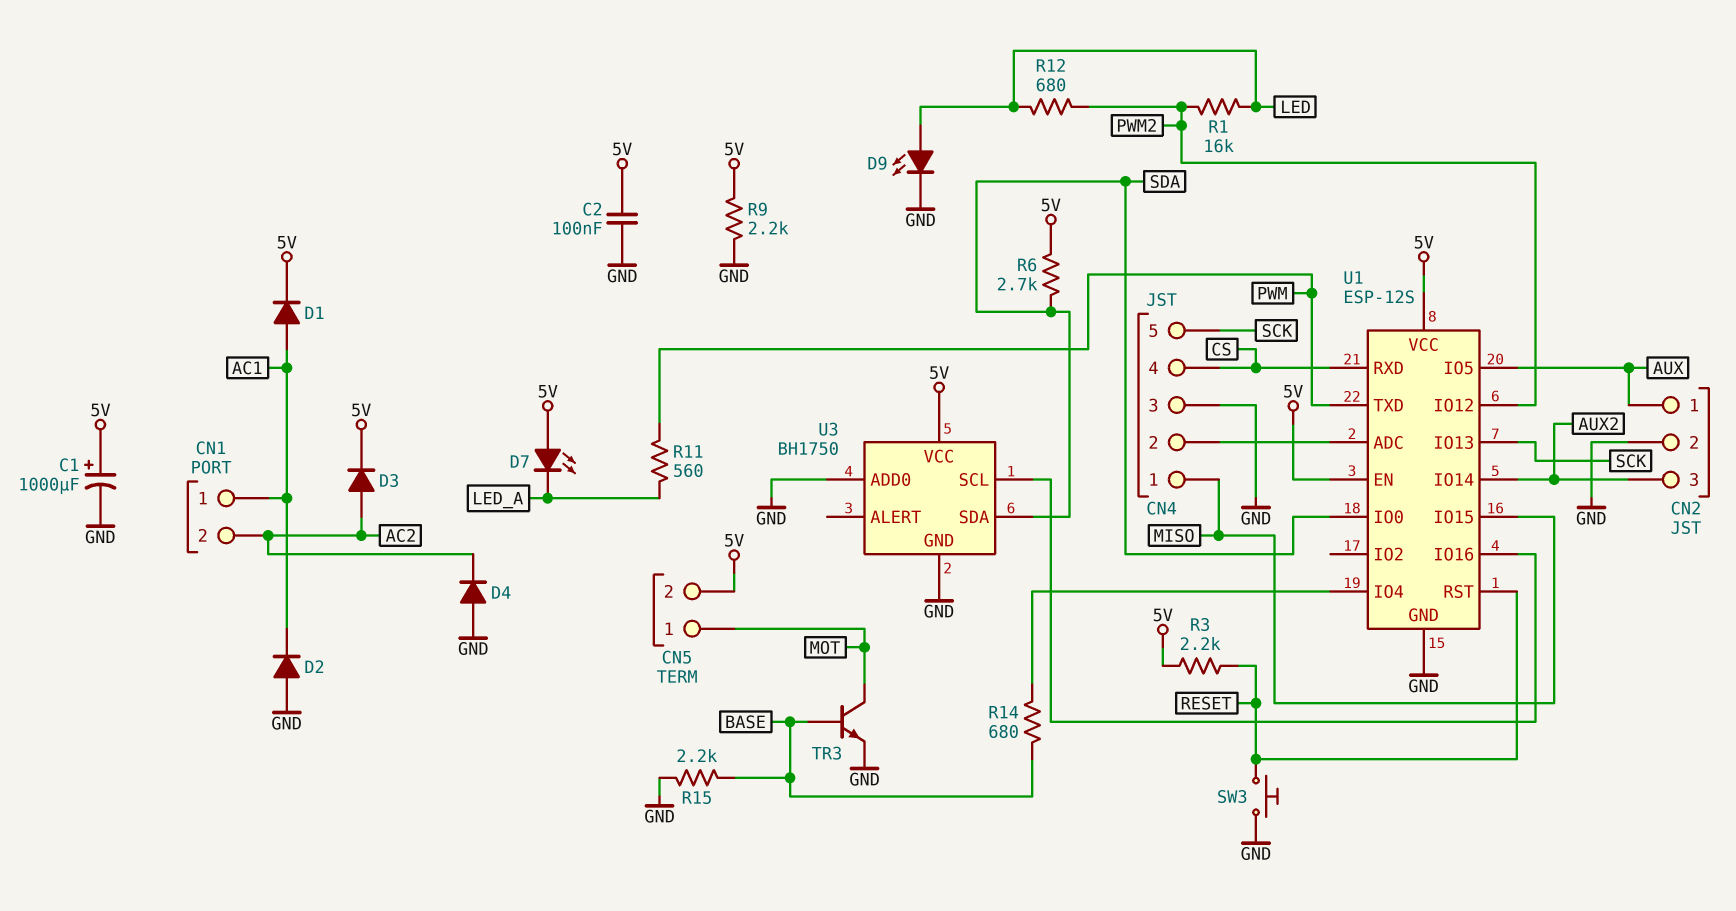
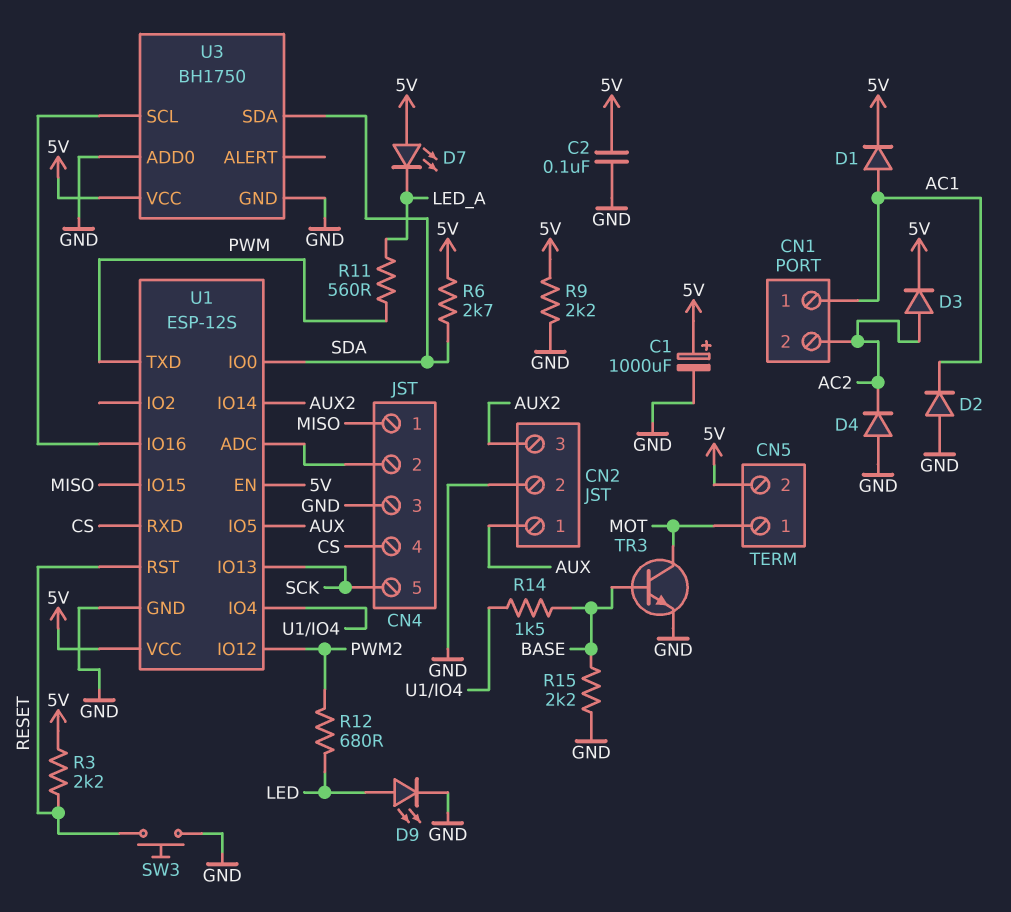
R1: 16k (LED, PWM2) -> none
R14: 680 (BASE, U1/IO4) -> 1.5k (BASE, U1/IO4)

